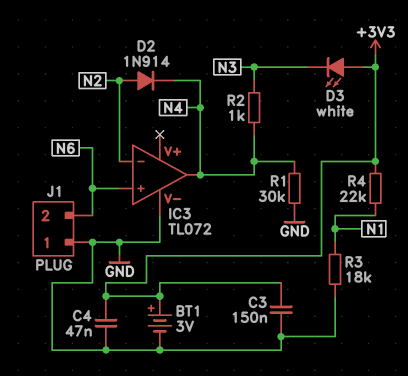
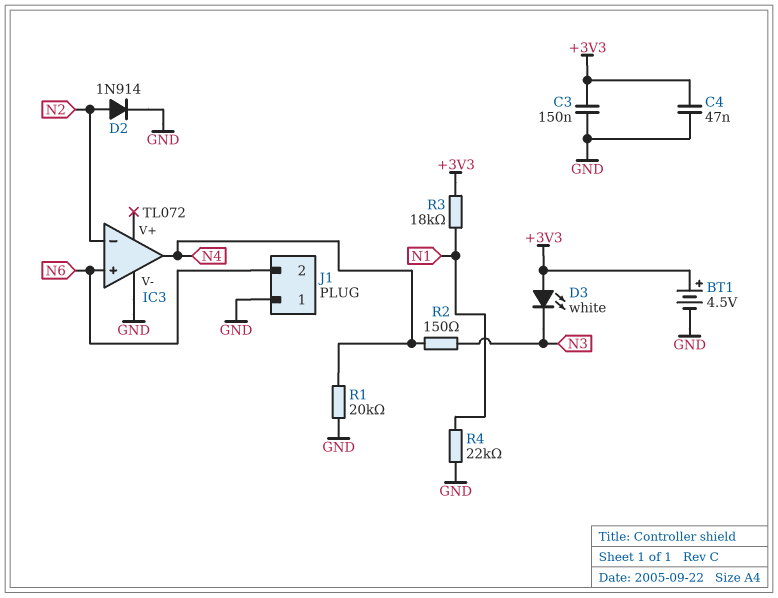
BT1: 3V (plus +3V3, minus GND) -> 4.5V (plus +3V3, minus GND)
D2: diode 1N914 (A N2, K N4) -> diode 1N914 (A N2, K GND)
R1: 30k (GND, N4) -> 20k (GND, N4)
R2: 1k (N3, N4) -> 150 (N3, N4)
R3: 18k (GND, N1) -> 18k (+3V3, N1)
R4: 22k (+3V3, N1) -> 22k (GND, N1)

